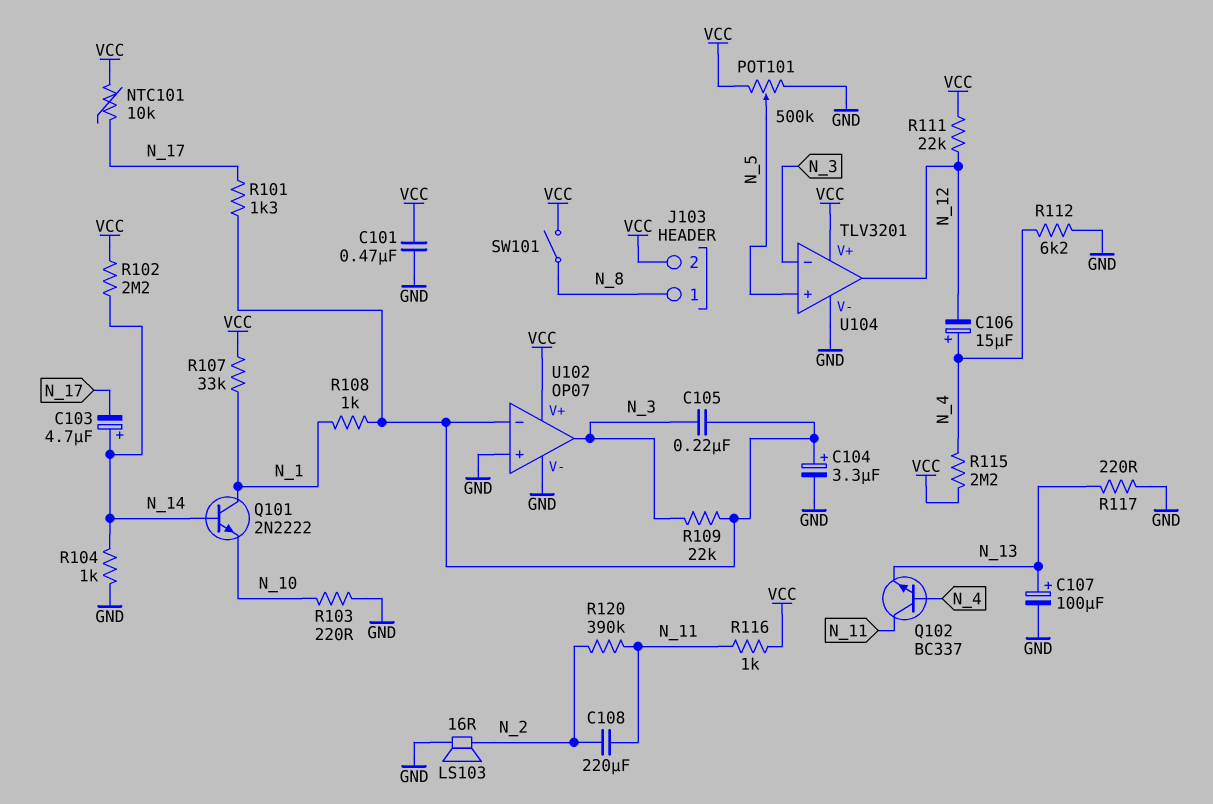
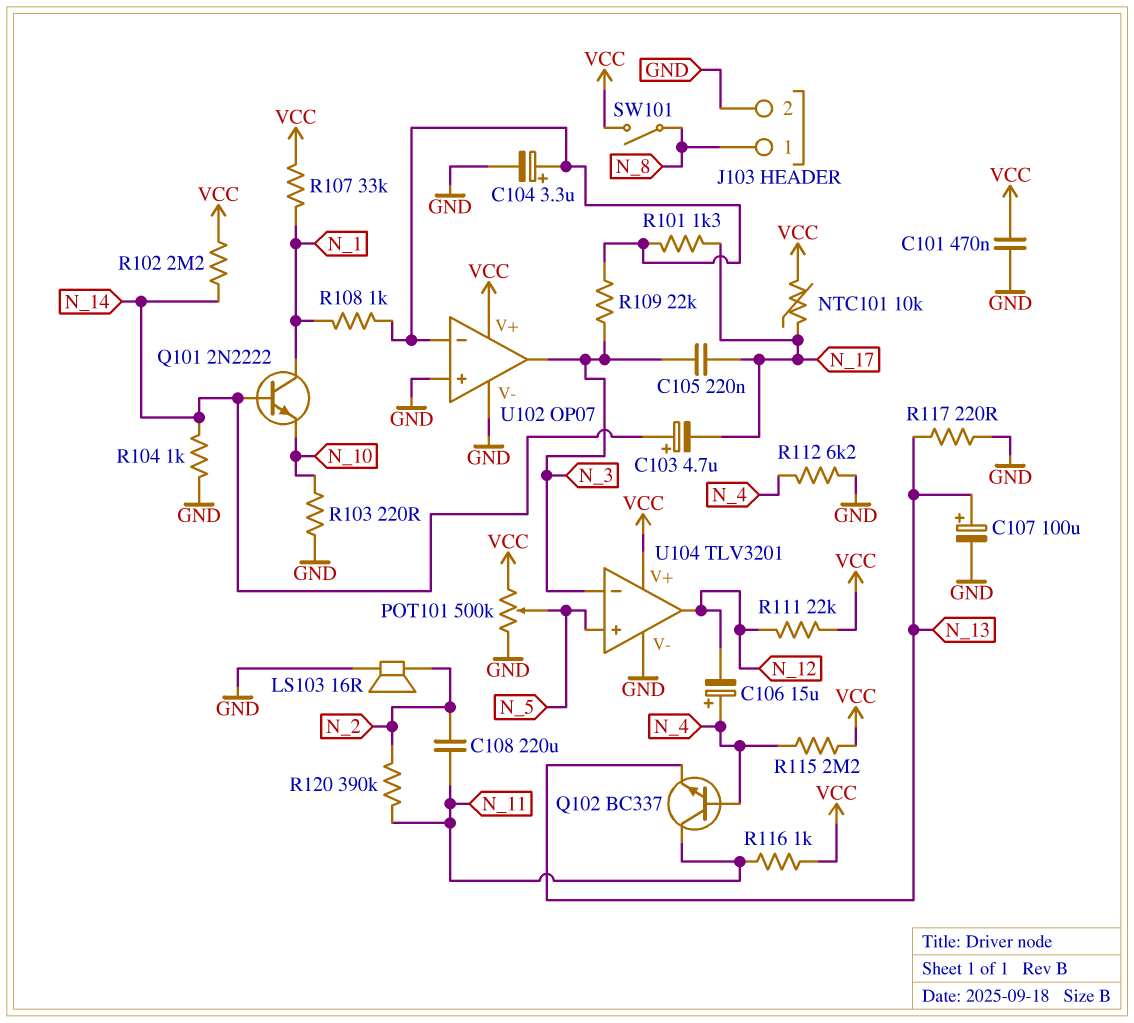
C105: 220nF (N_3, U102/in-) -> 220nF (N_3, N_17)
J103 pin 2: VCC -> GND

